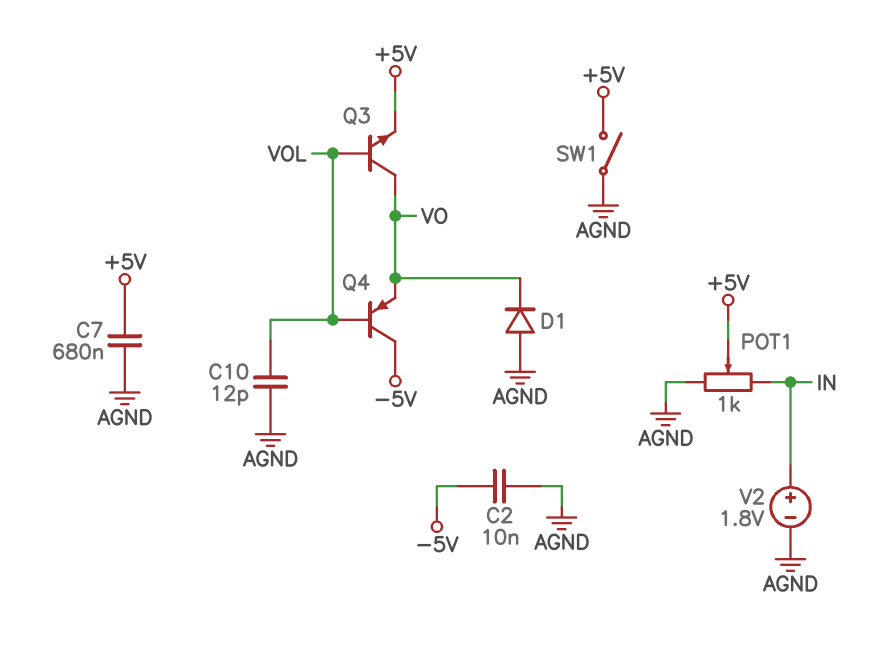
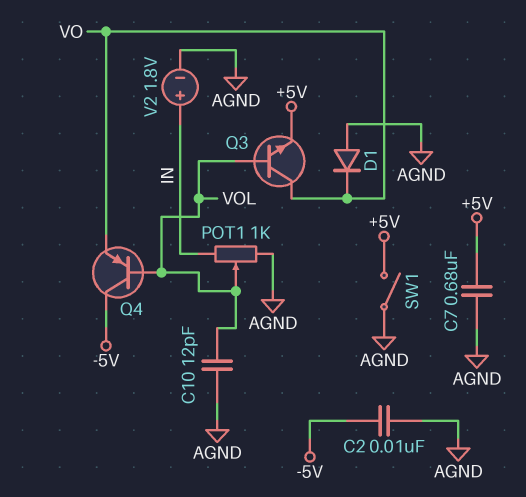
POT1: 1k (AGND, IN, wiper +5V) -> 1k (AGND, IN, wiper VOL)

